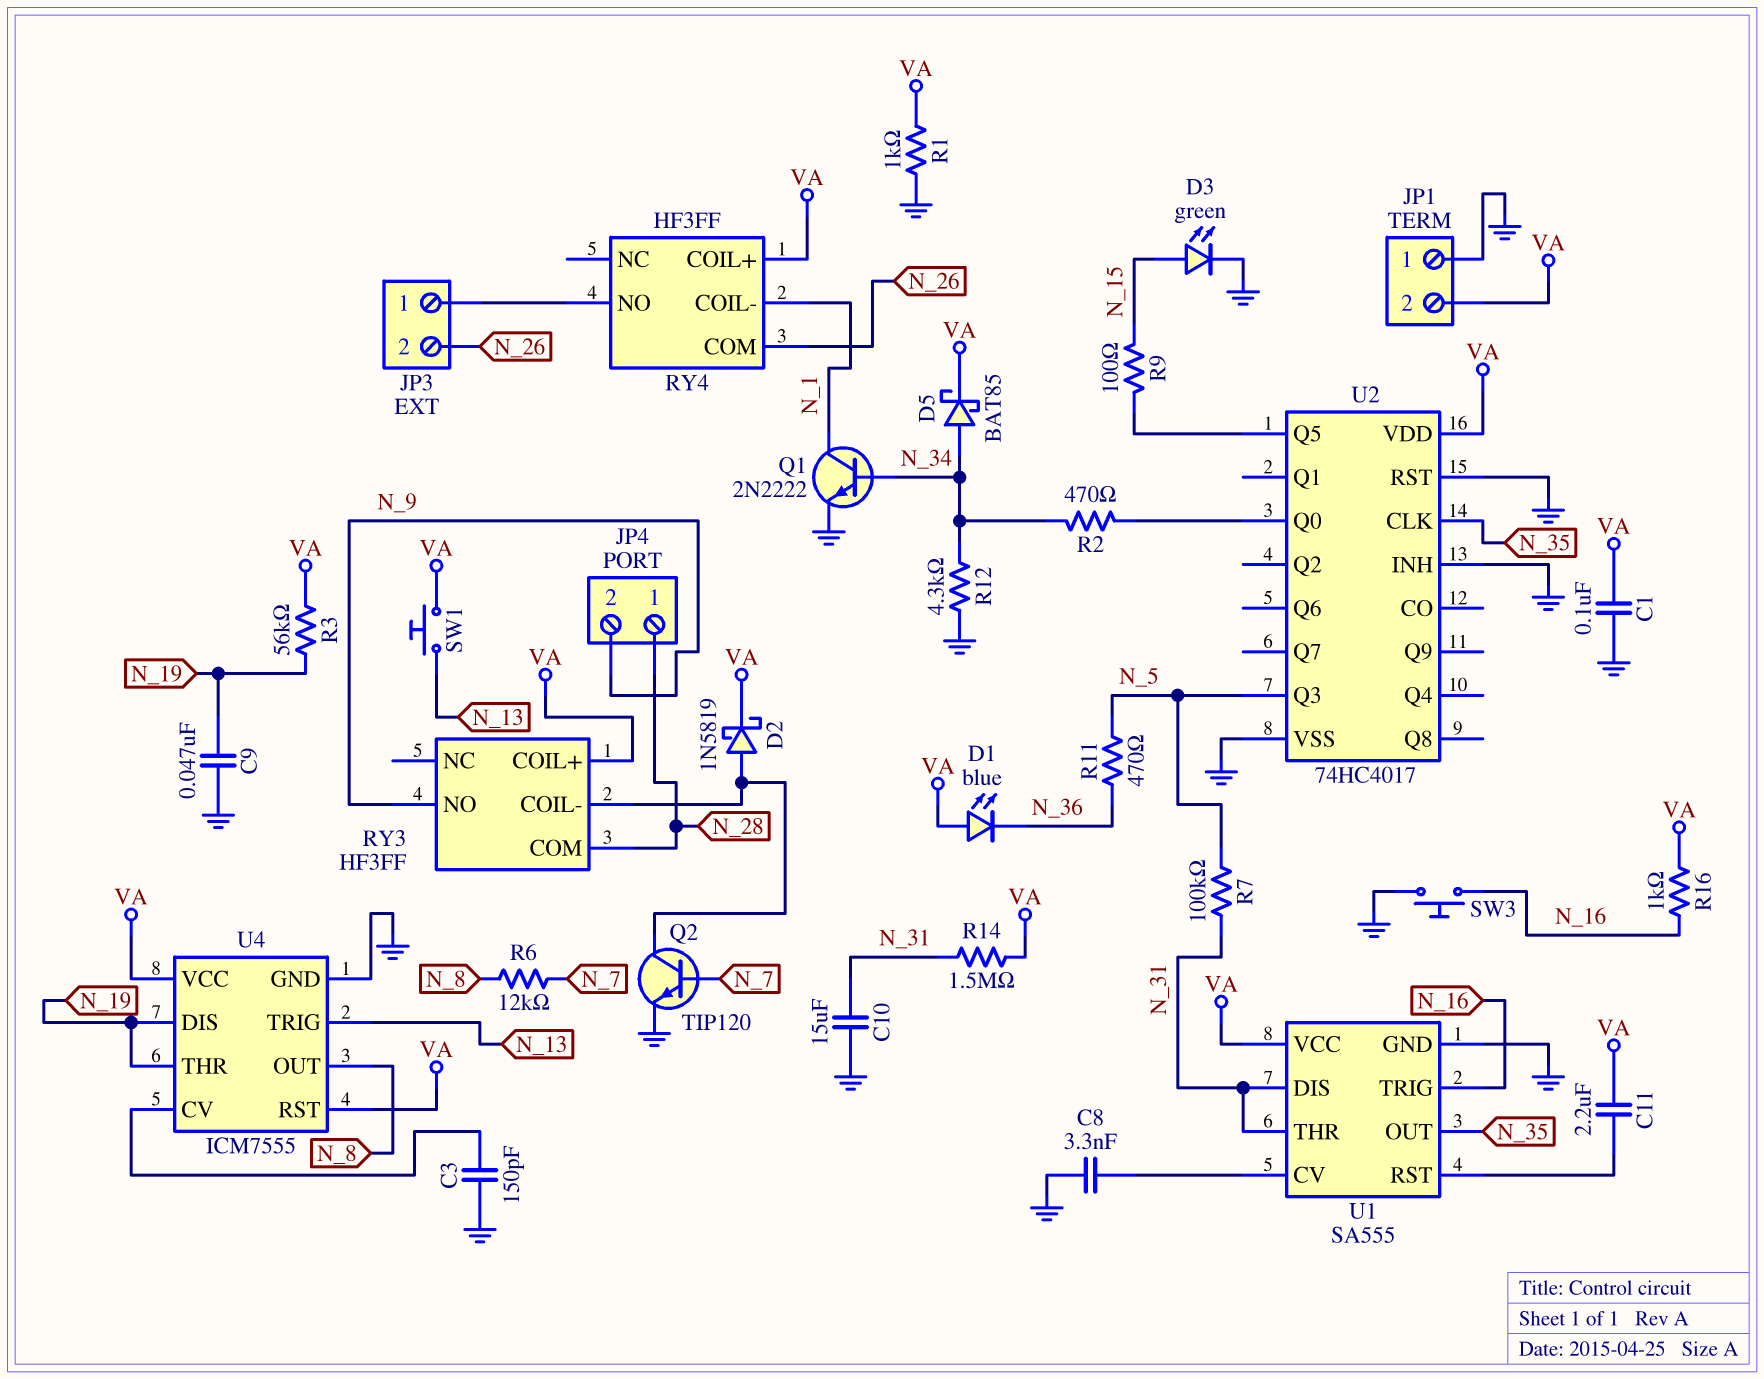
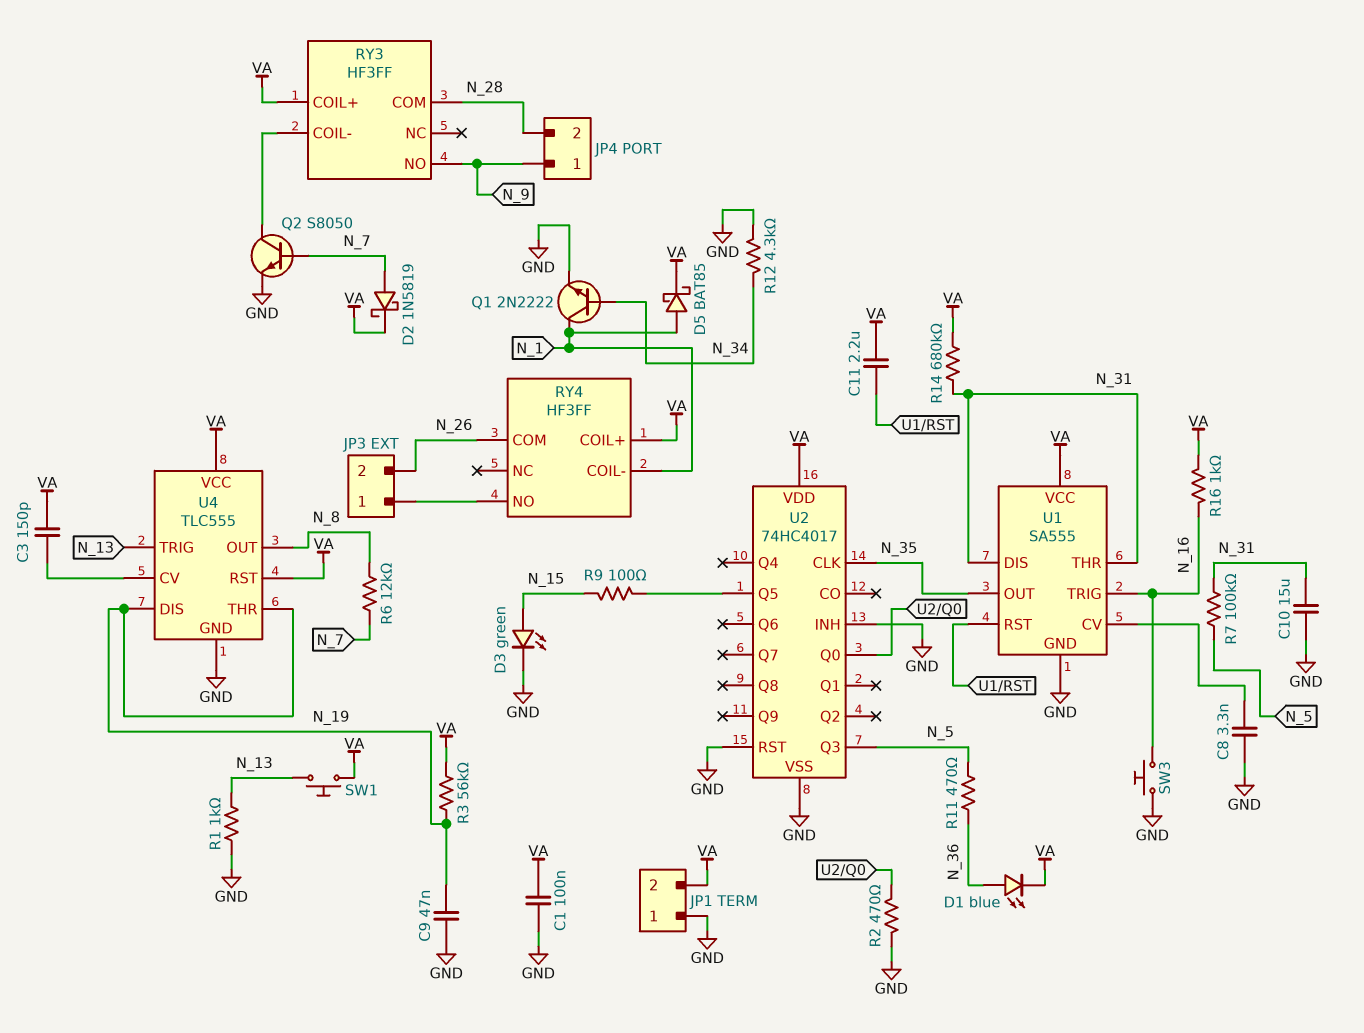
C3: 150pF (GND, U4/CV) -> 150pF (U4/CV, VA)
D1: LED blue (A VA, K N_36) -> LED blue (A N_36, K VA)
D2: schottky 1N5819 (A RY3/COIL-, K VA) -> schottky 1N5819 (A N_7, K VA)
D5: schottky BAT85 (A N_34, K VA) -> schottky BAT85 (A N_1, K VA)
JP4 pin 1: N_28 -> N_9
JP4 pin 2: N_9 -> N_28
Q2: NPN TIP120 (B N_7, C RY3/COIL-, E GND) -> NPN S8050 (B N_7, C RY3/COIL-, E GND)
R1: 1k (GND, VA) -> 1k (GND, N_13)
R2: 470 (N_34, U2/Q0) -> 470 (GND, U2/Q0)
R14: 1.5M (N_31, VA) -> 680k (N_31, VA)
U4: ICM7555 -> TLC555

